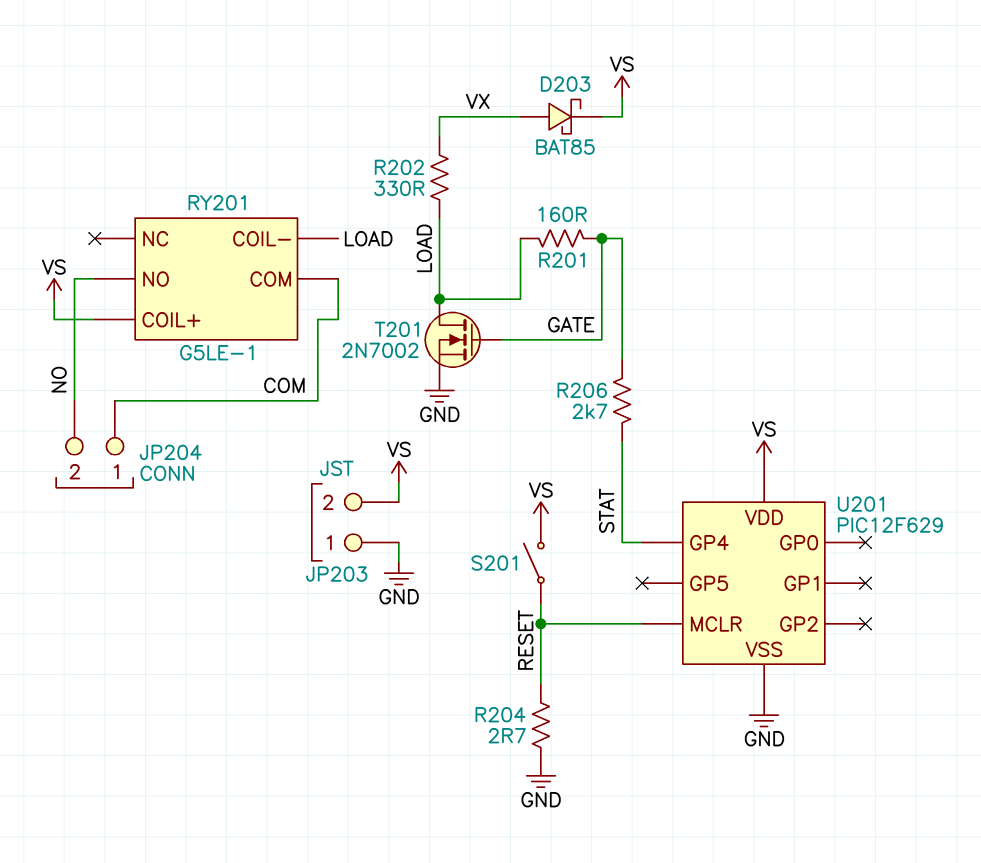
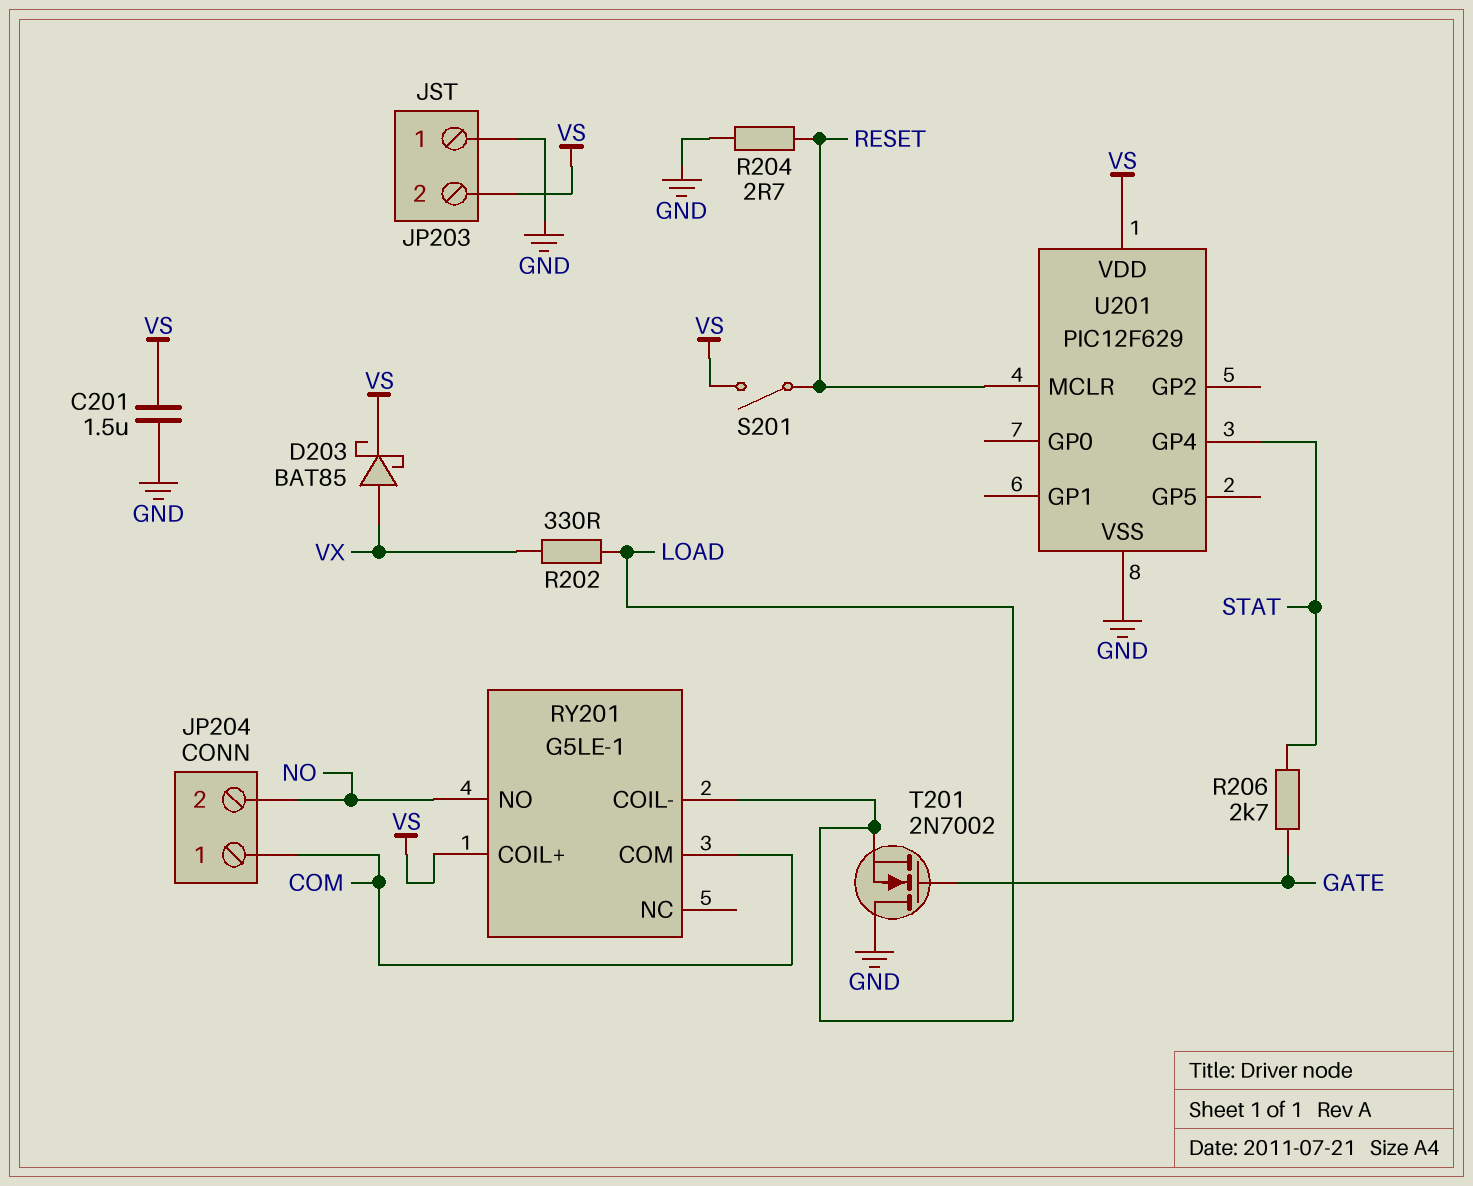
C201: none -> 1.5uF (GND, VS)
R201: 160 (GATE, LOAD) -> none
T201: NMOS 2N7002 (G GATE, D LOAD, S GND) -> NMOS 2N7002 (G GATE, D GND, S LOAD)

